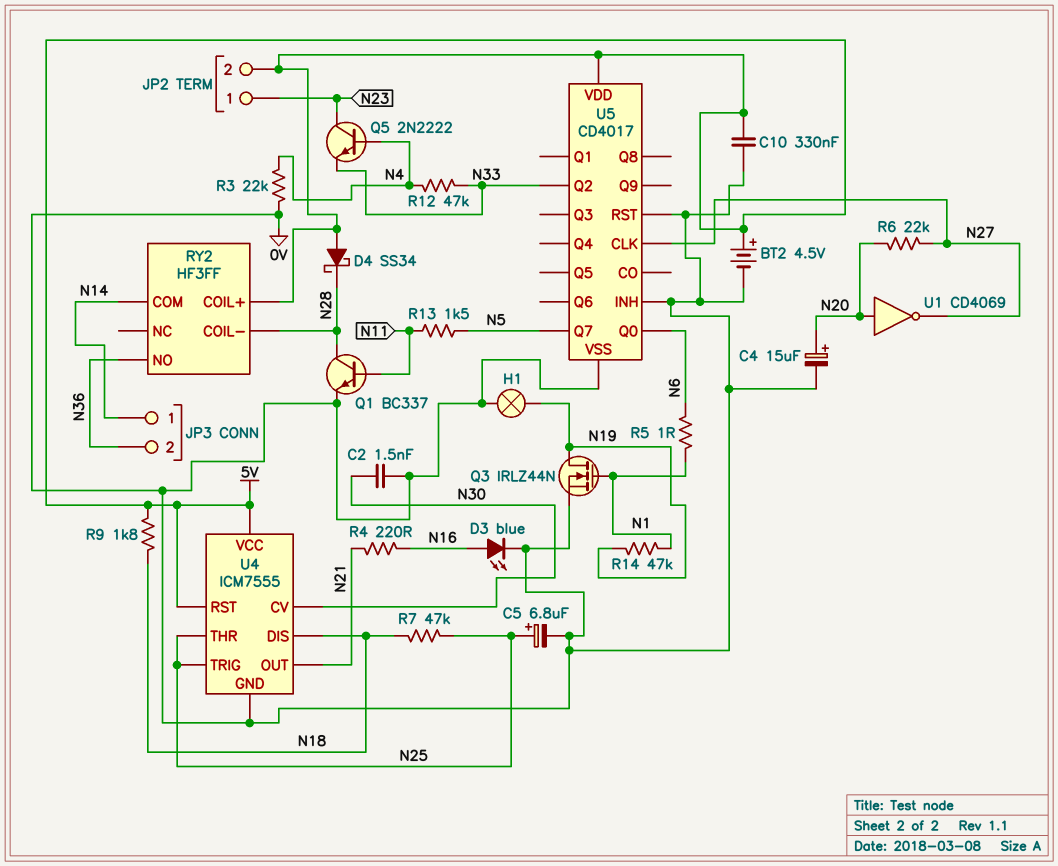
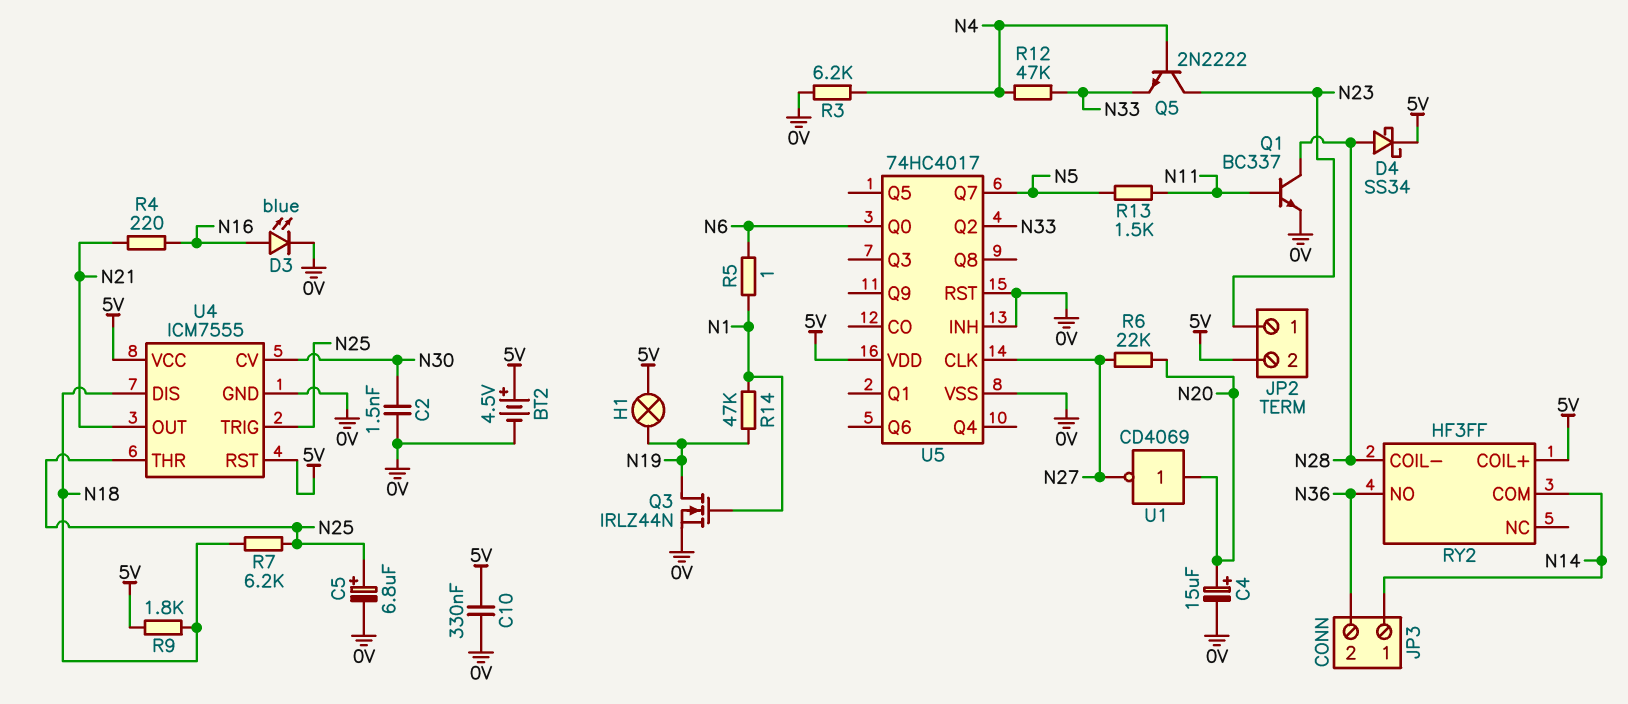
D4: schottky SS34 (A 5V, K N28) -> schottky SS34 (A N28, K 5V)
H1: lamp (0V, N19) -> lamp (5V, N19)
R3: 22k (0V, N4) -> 6.2k (0V, N4)
R7: 47k (N18, N25) -> 6.2k (N18, N25)
U5: CD4017 -> 74HC4017

